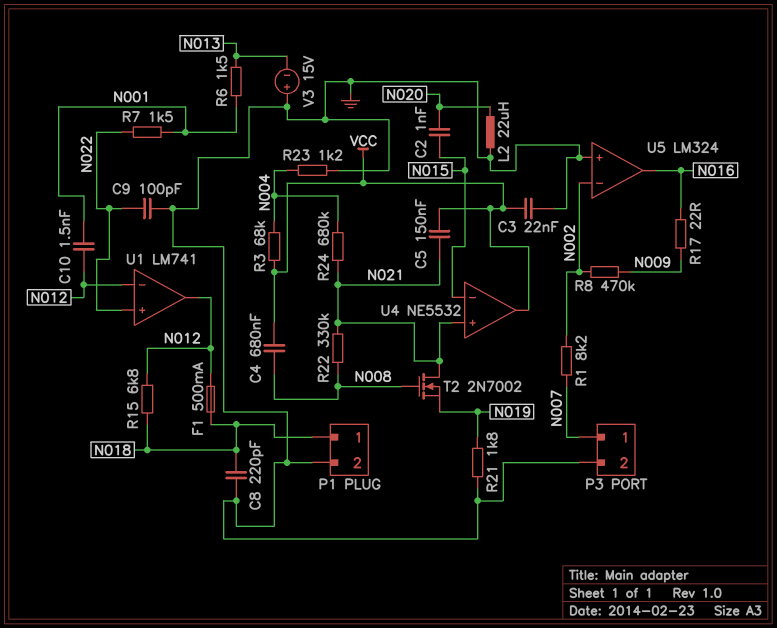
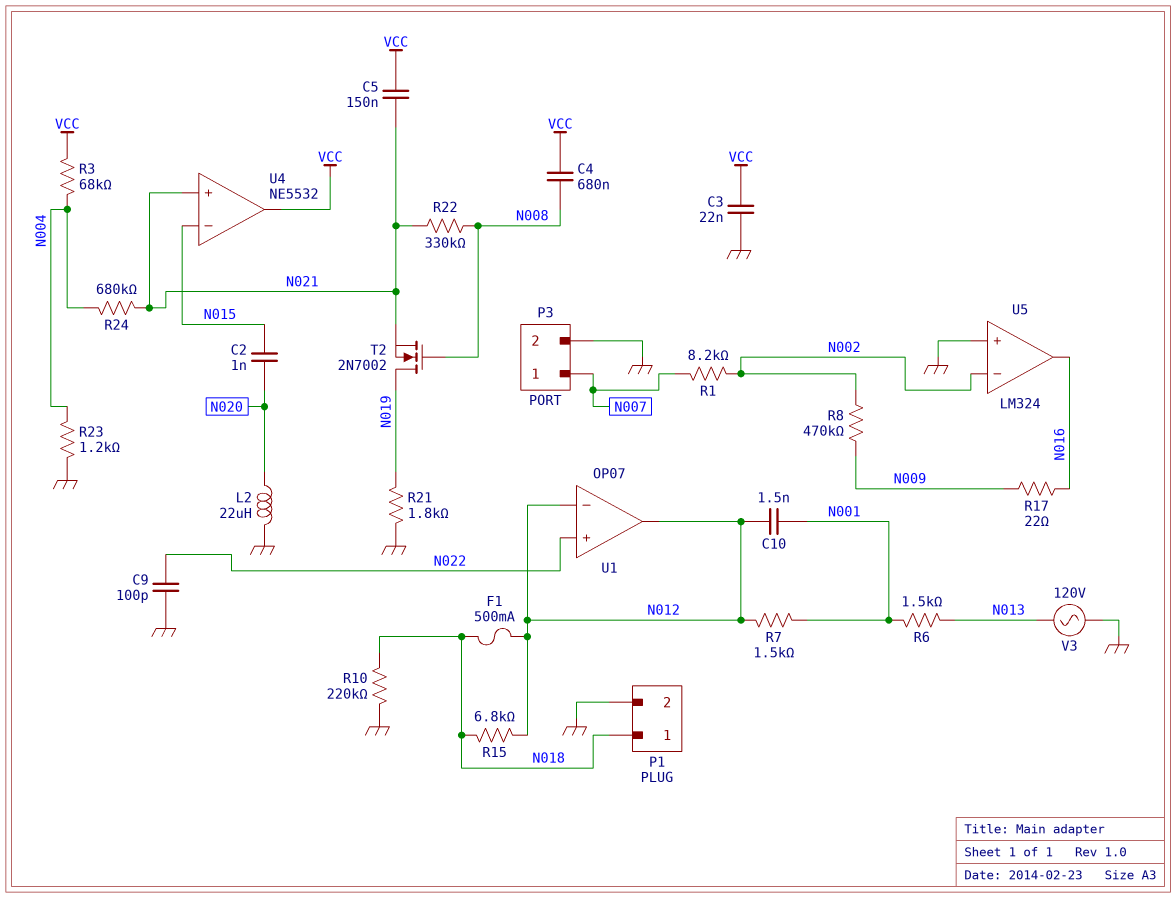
C8: 220pF (GND, N018) -> none
R7: 1.5k (N001, N022) -> 1.5k (N001, N012)
R10: none -> 220k (GND, N018)
T2: NMOS 2N7002 (G N008, D N021, S N019) -> NMOS 2N7002 (G N008, D N019, S N021)
U1: LM741 -> OP07
V3: 15V (plus GND, minus N013) -> AC 120V (GND, N013)

